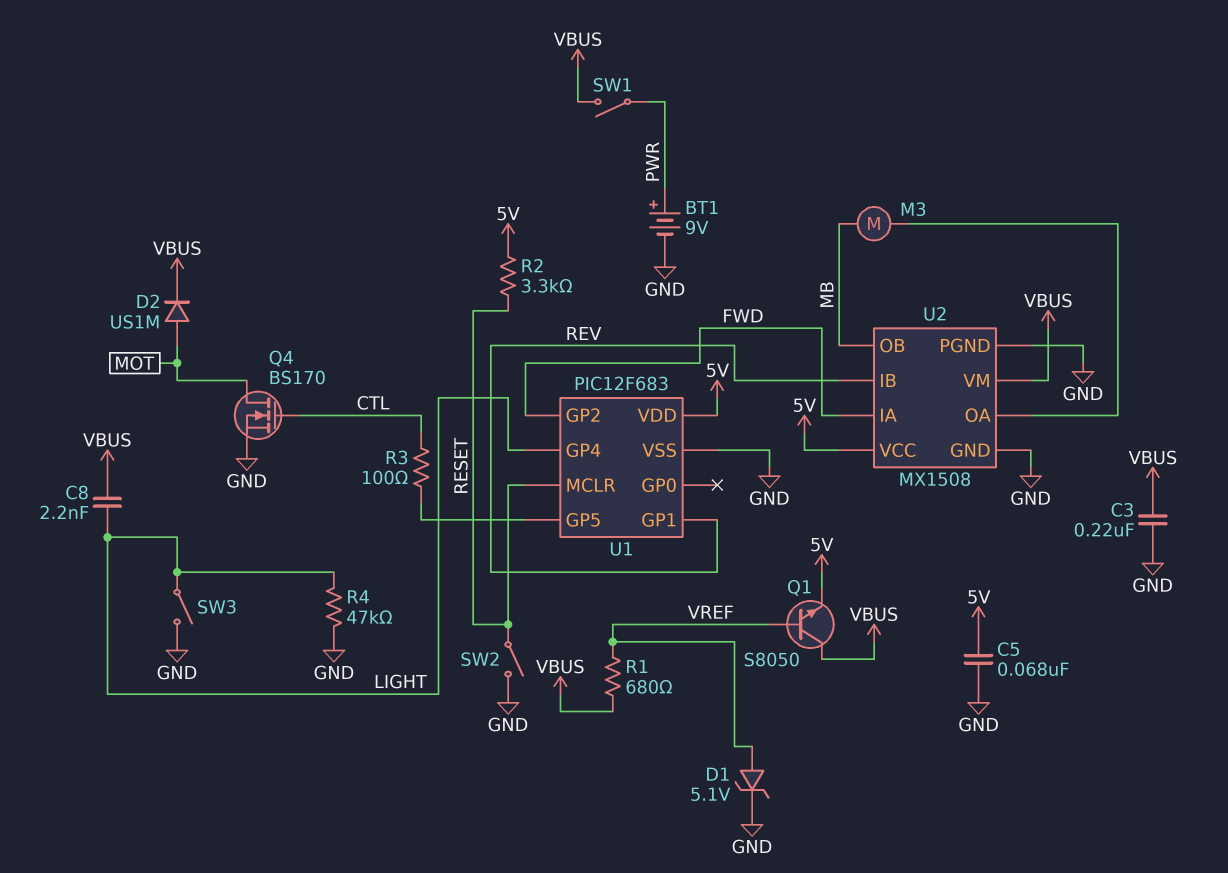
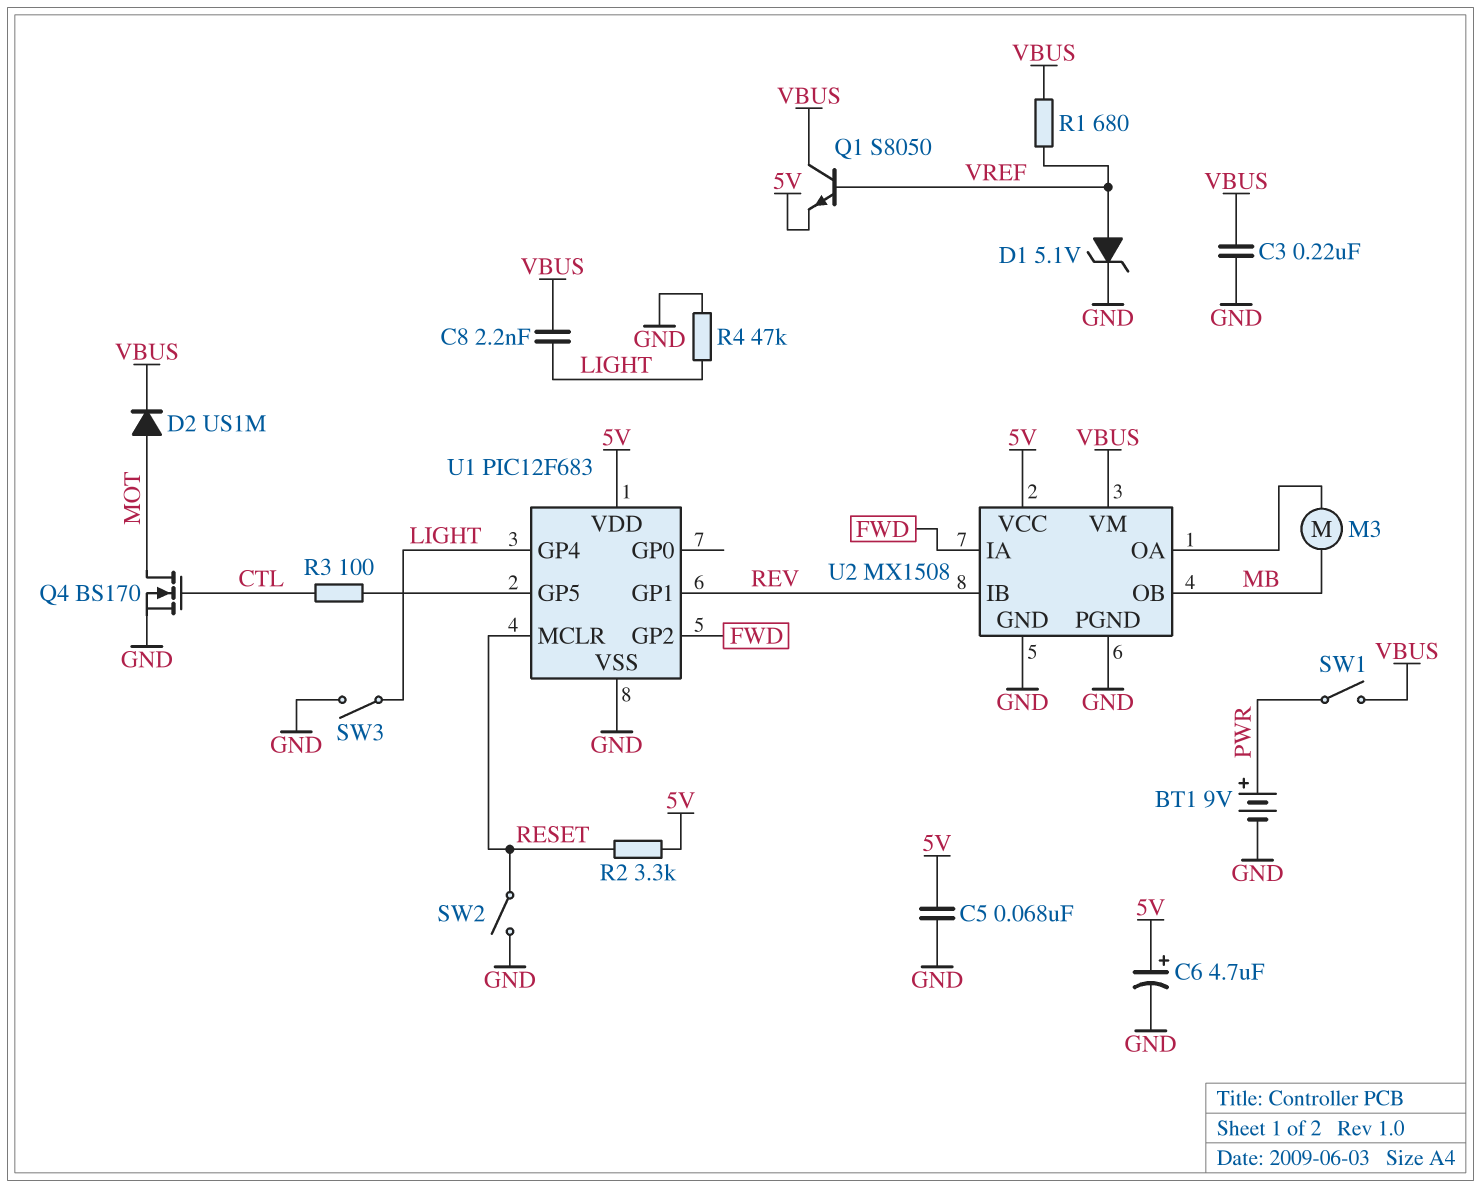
C6: none -> 4.7uF (plus 5V, minus GND)

